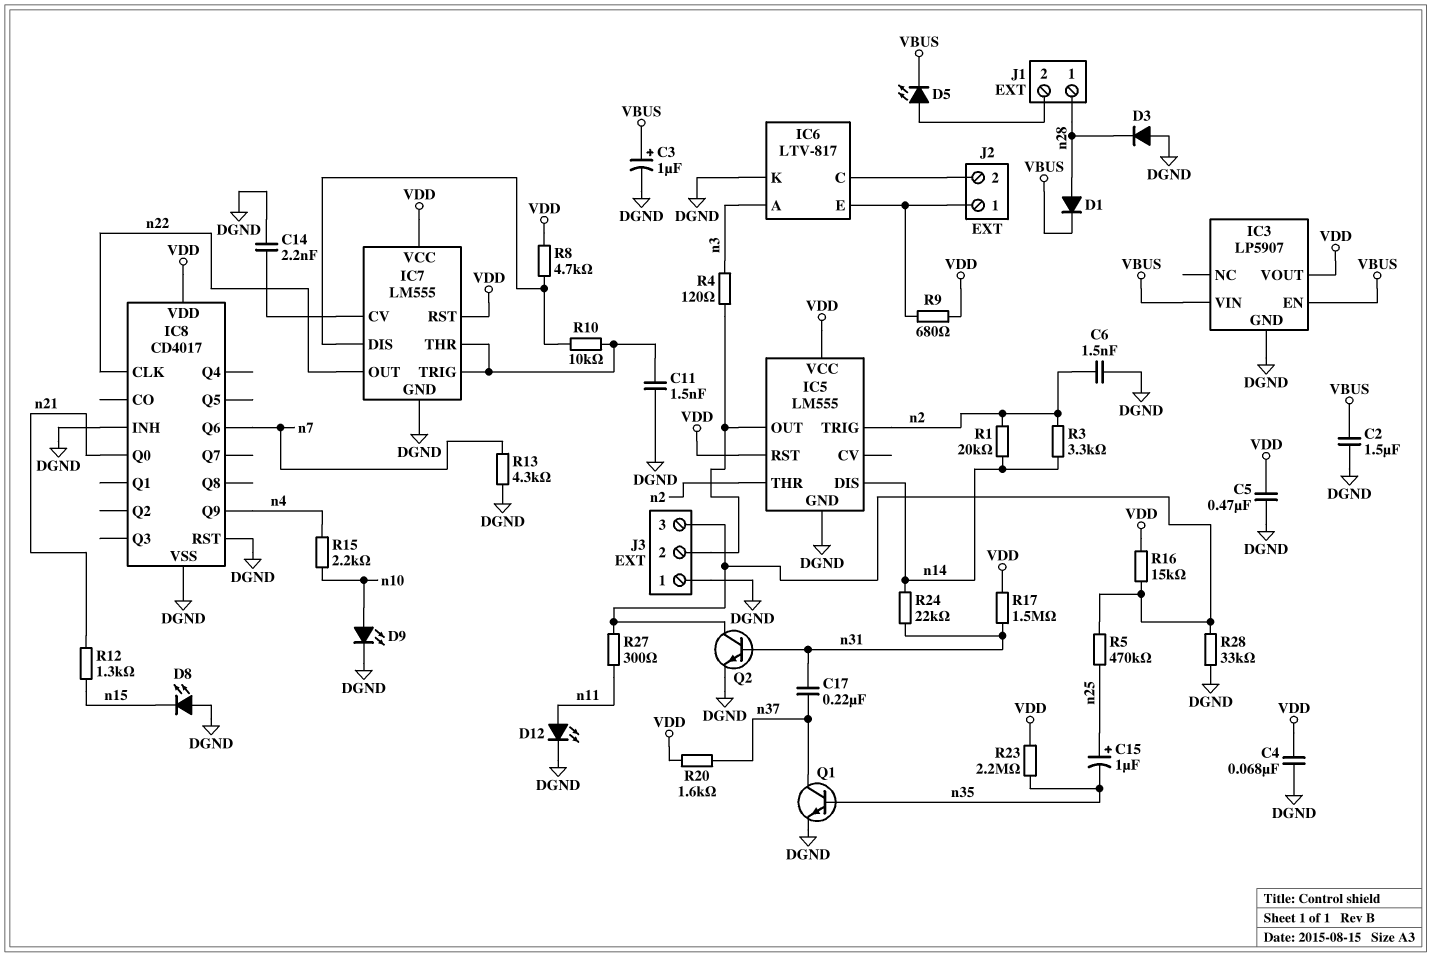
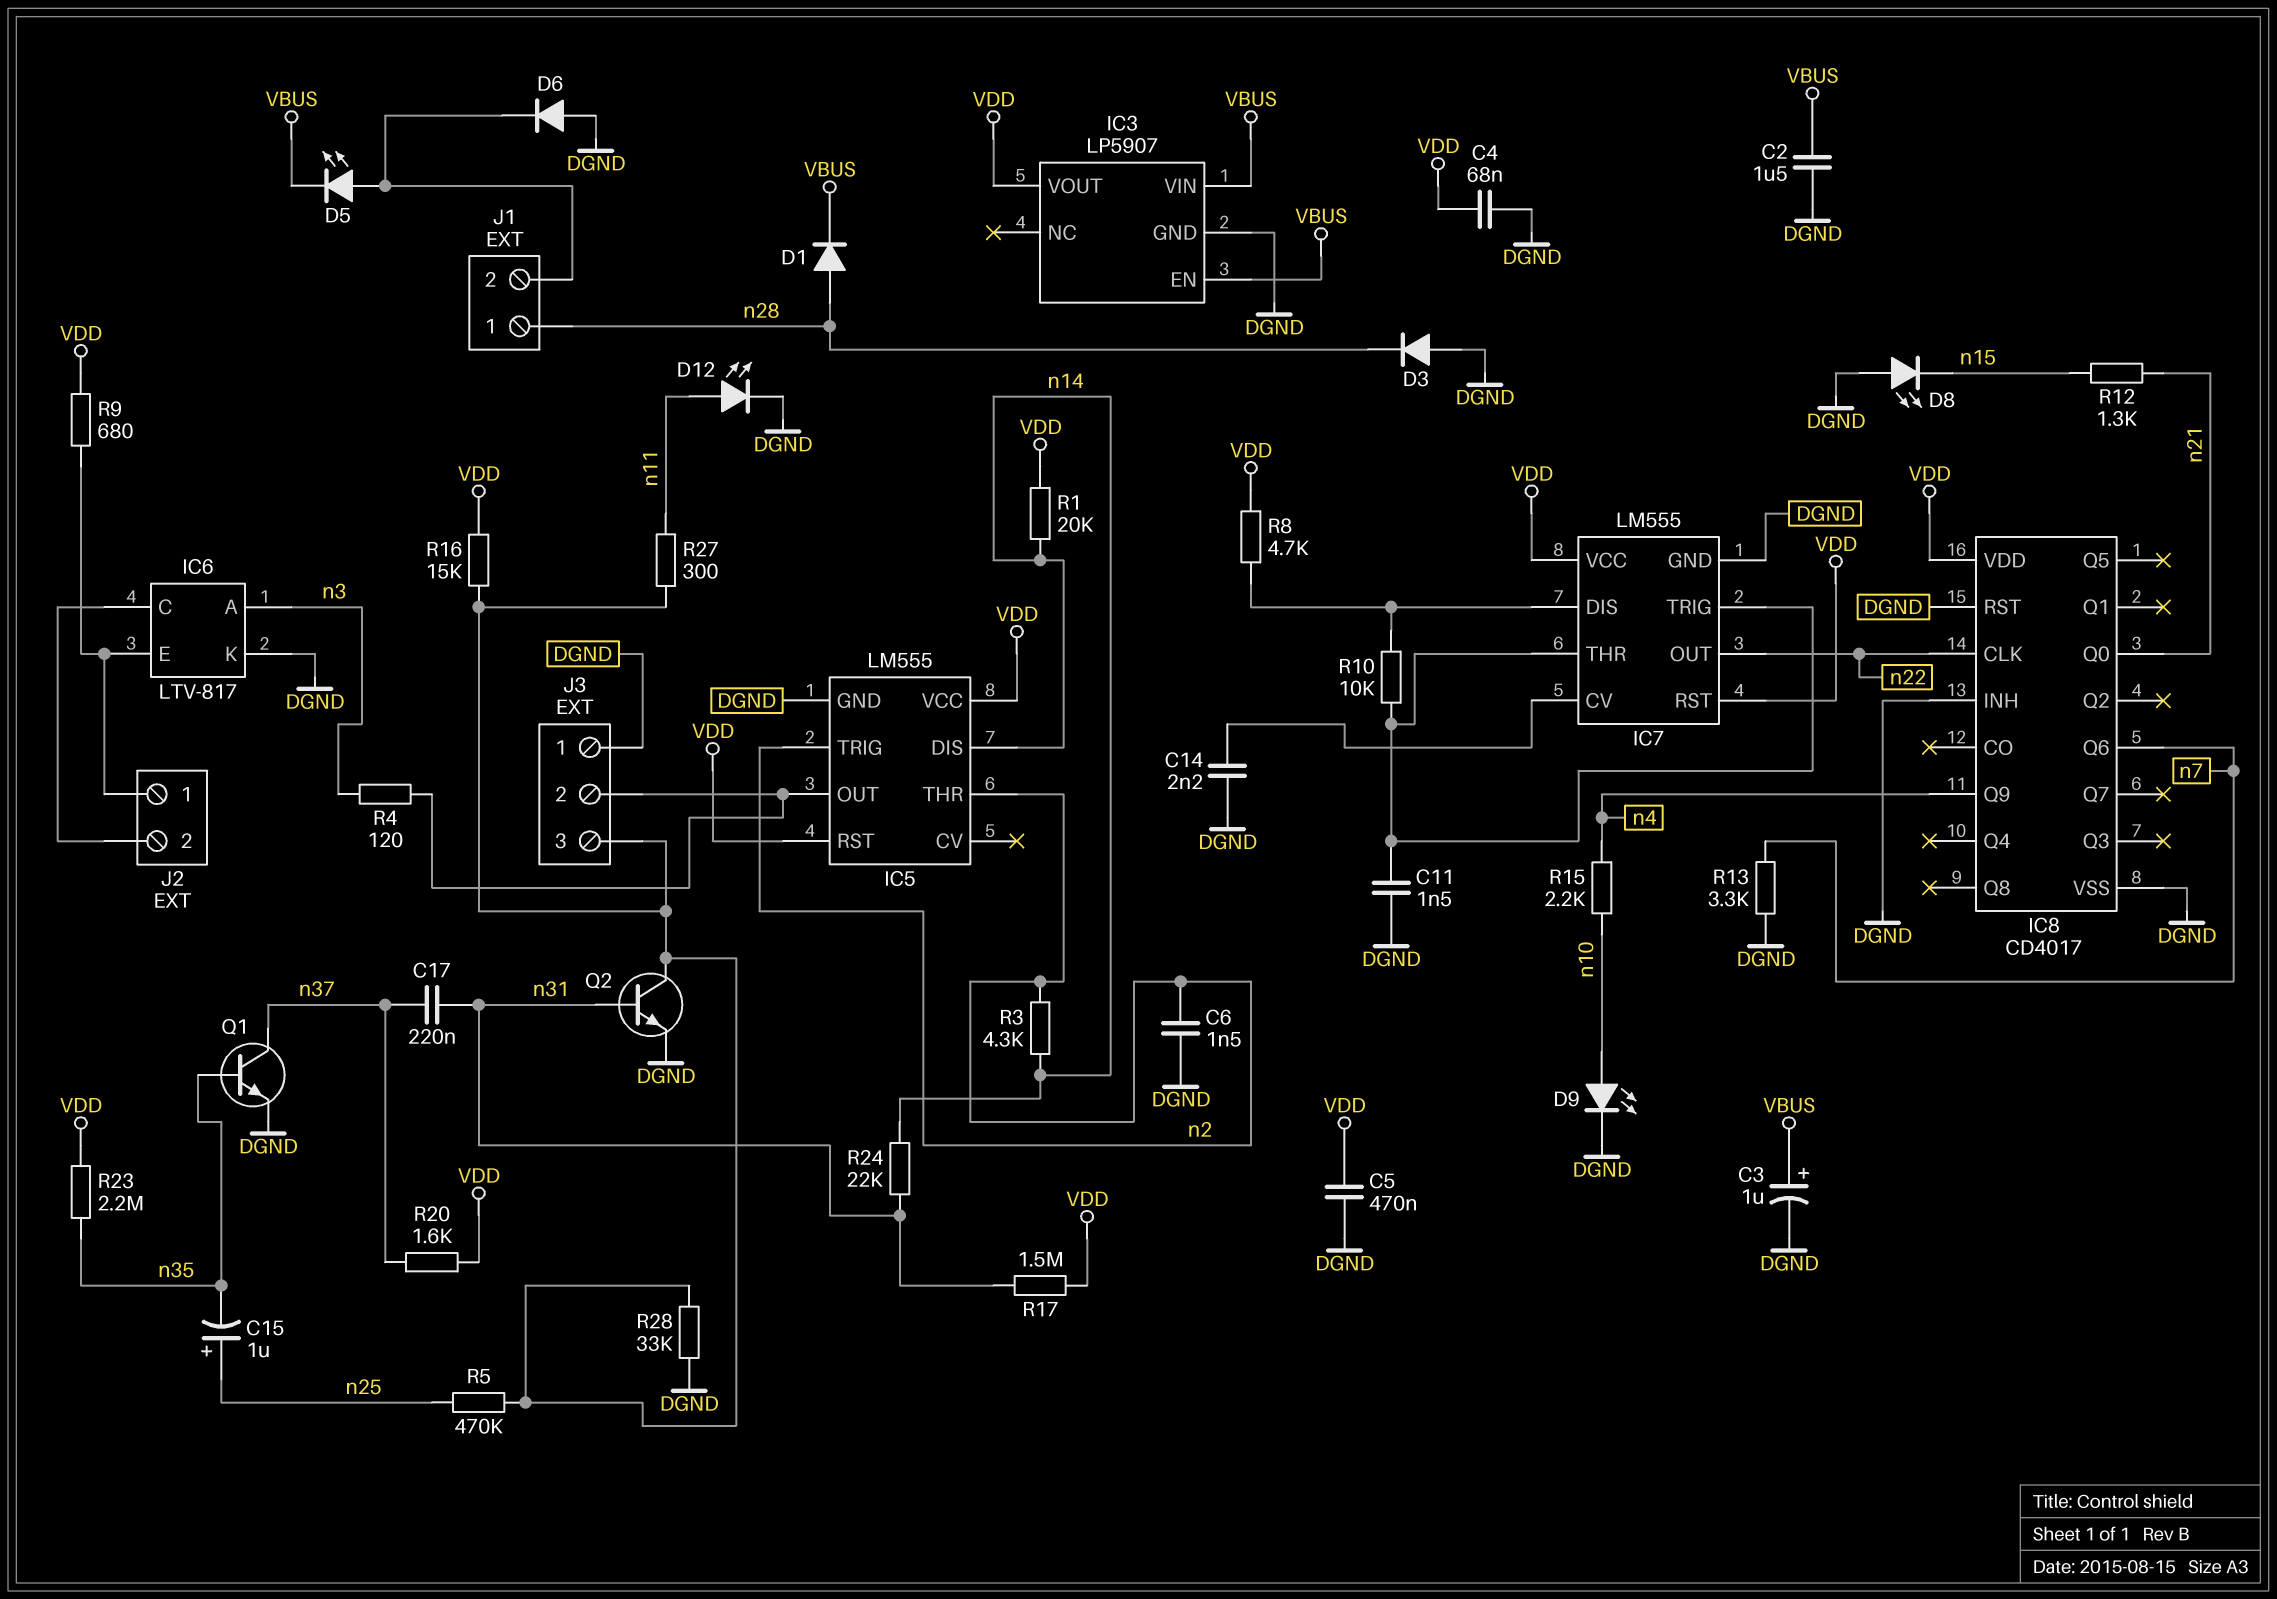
D6: none -> diode (A DGND, K J1/2)
R1: 20k (n2, n14) -> 20k (VDD, n14)
R3: 3.3k (n2, n14) -> 4.3k (n2, n14)
R13: 4.3k (DGND, n7) -> 3.3k (DGND, n7)

